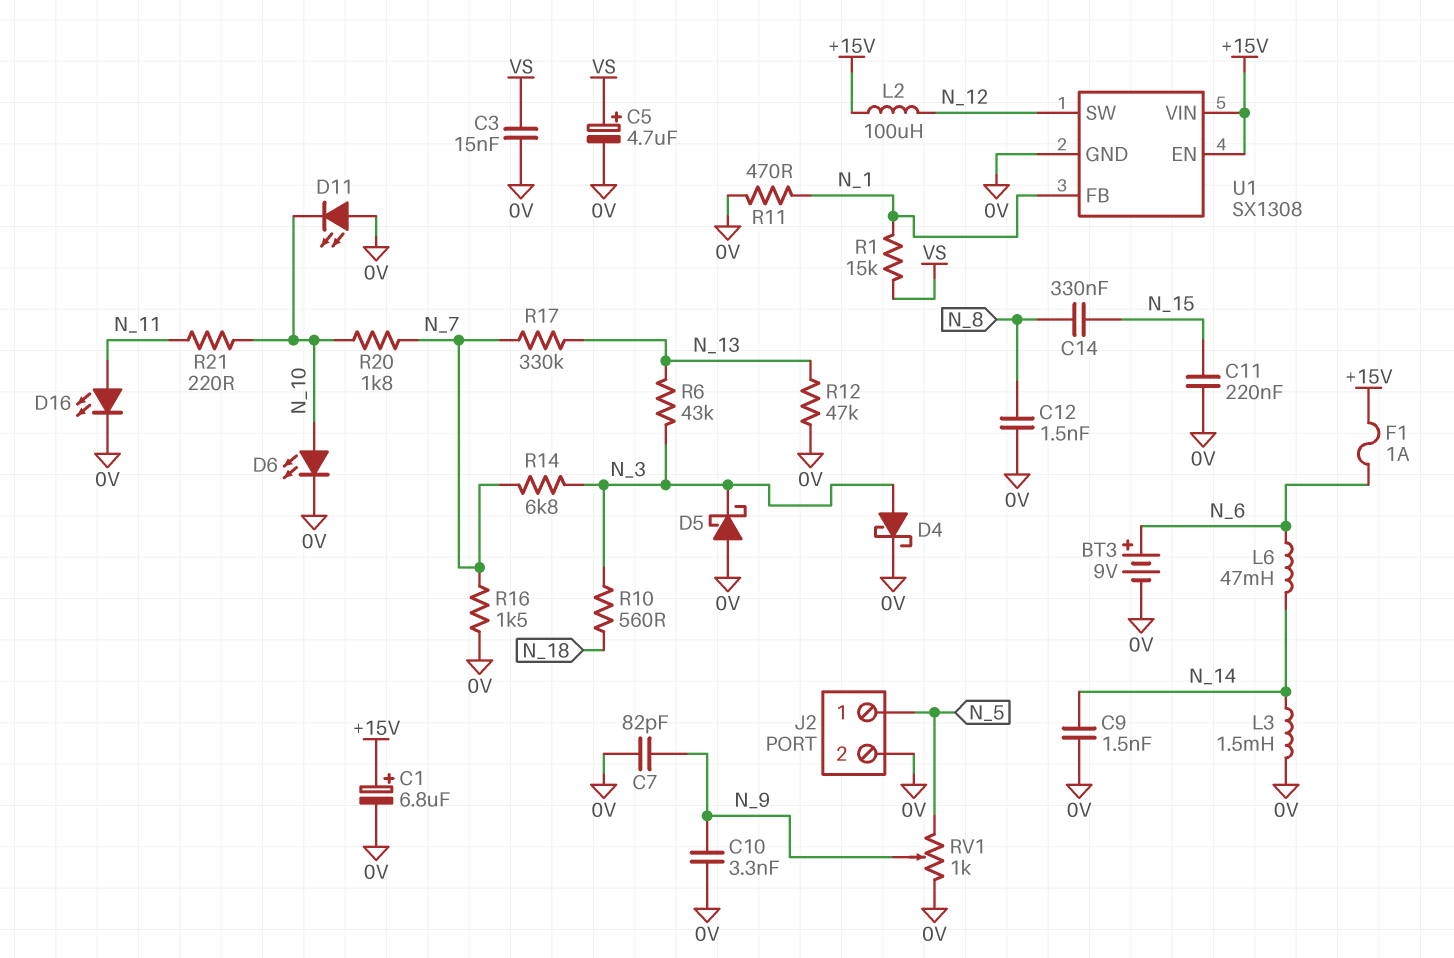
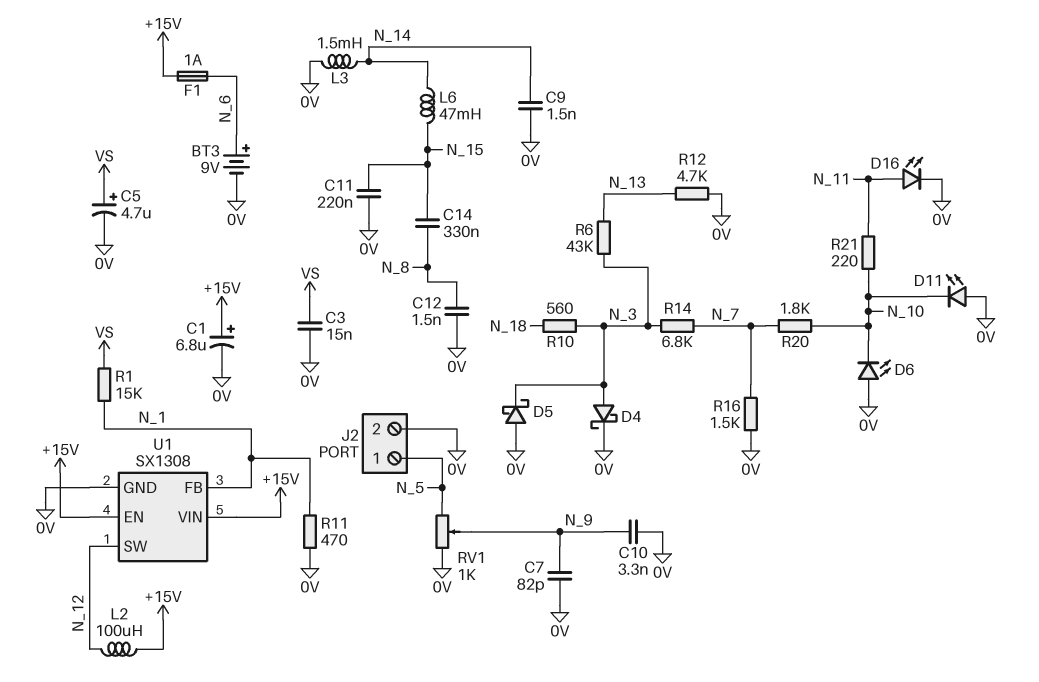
D6: LED (A N_10, K 0V) -> LED (A 0V, K N_10)
L6: 47mH (N_6, N_14) -> 47mH (N_14, N_15)
R12: 47k (0V, N_13) -> 4.7k (0V, N_13)
R17: 330k (N_7, N_13) -> none

